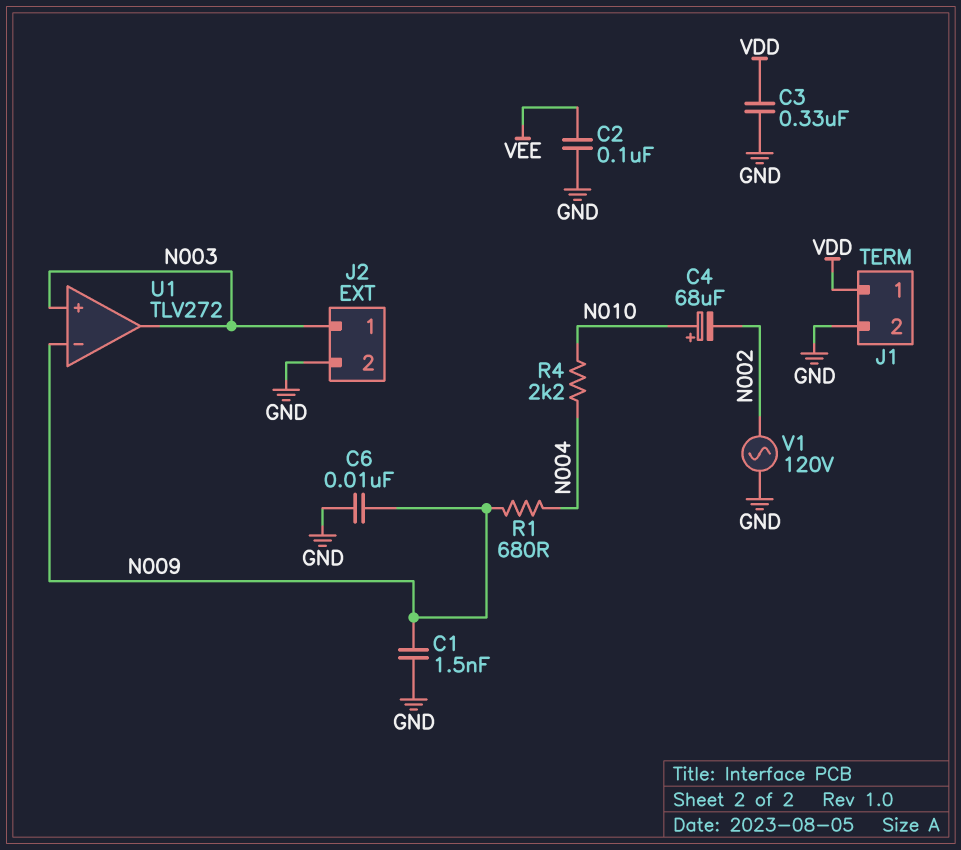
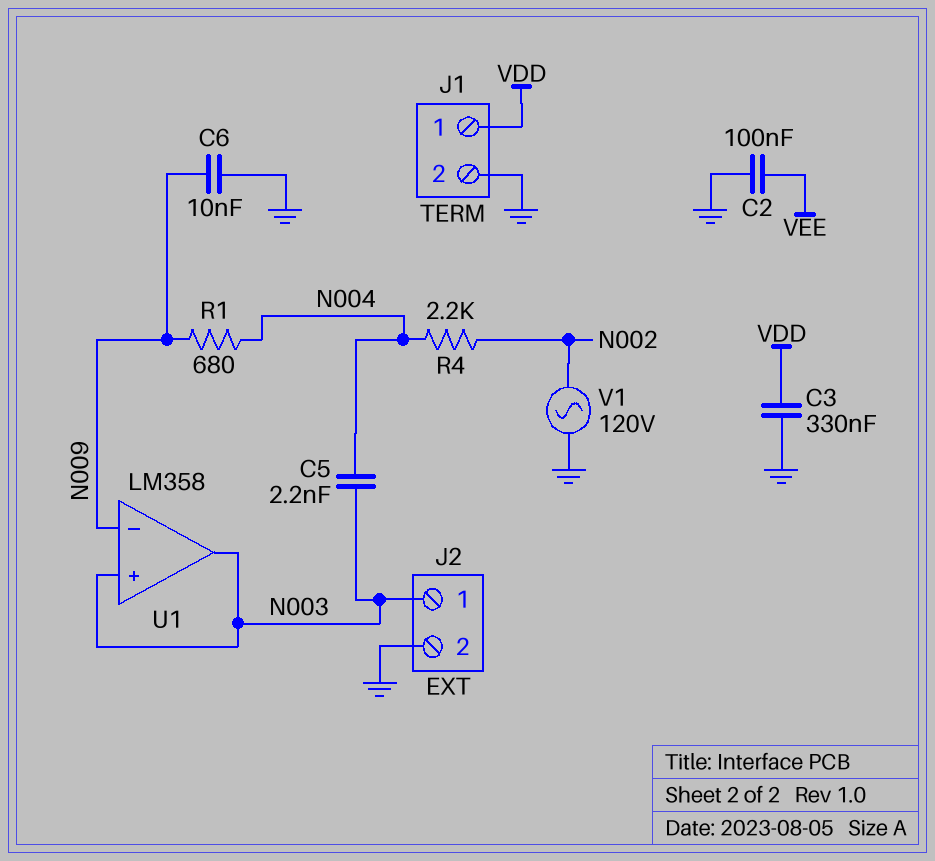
C1: 1.5nF (GND, N009) -> none
C4: 68uF (plus N010, minus N002) -> none
C5: none -> 2.2nF (N003, N004)
R4: 2.2k (N004, N010) -> 2.2k (N002, N004)
U1: TLV272 -> LM358

